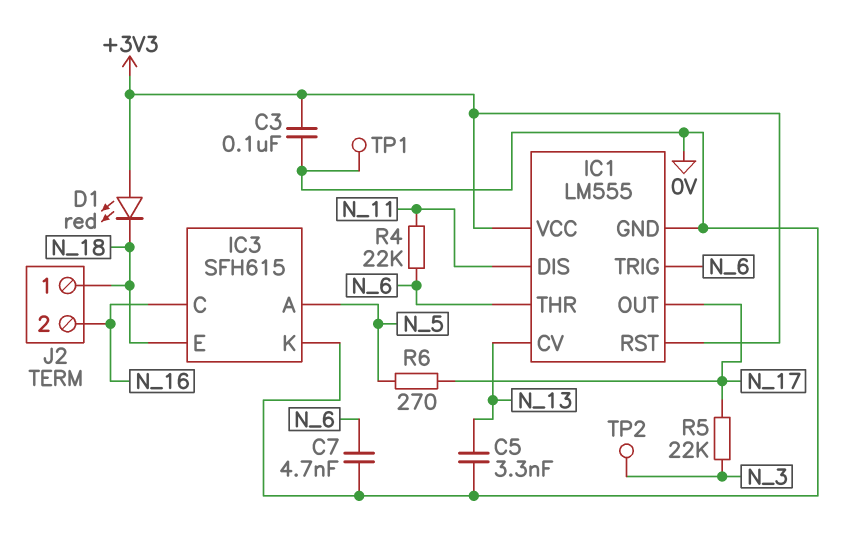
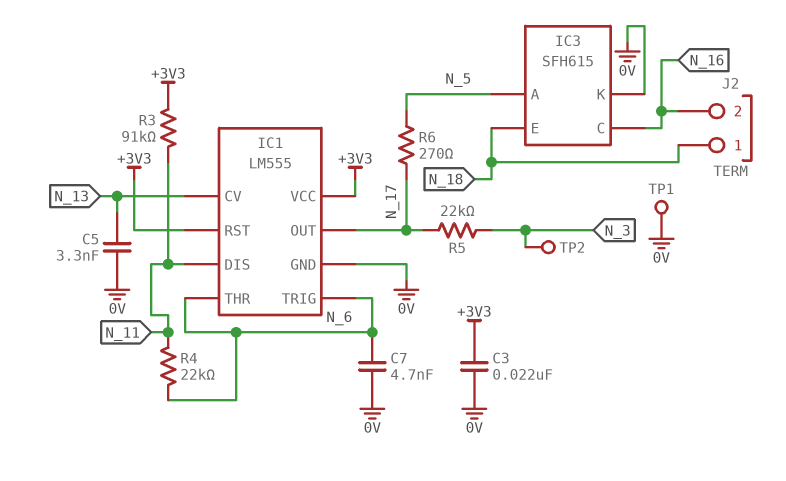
C3: 100nF (+3V3, 0V) -> 22nF (+3V3, 0V)
D1: LED red (A +3V3, K N_18) -> none
R3: none -> 91k (+3V3, N_11)

